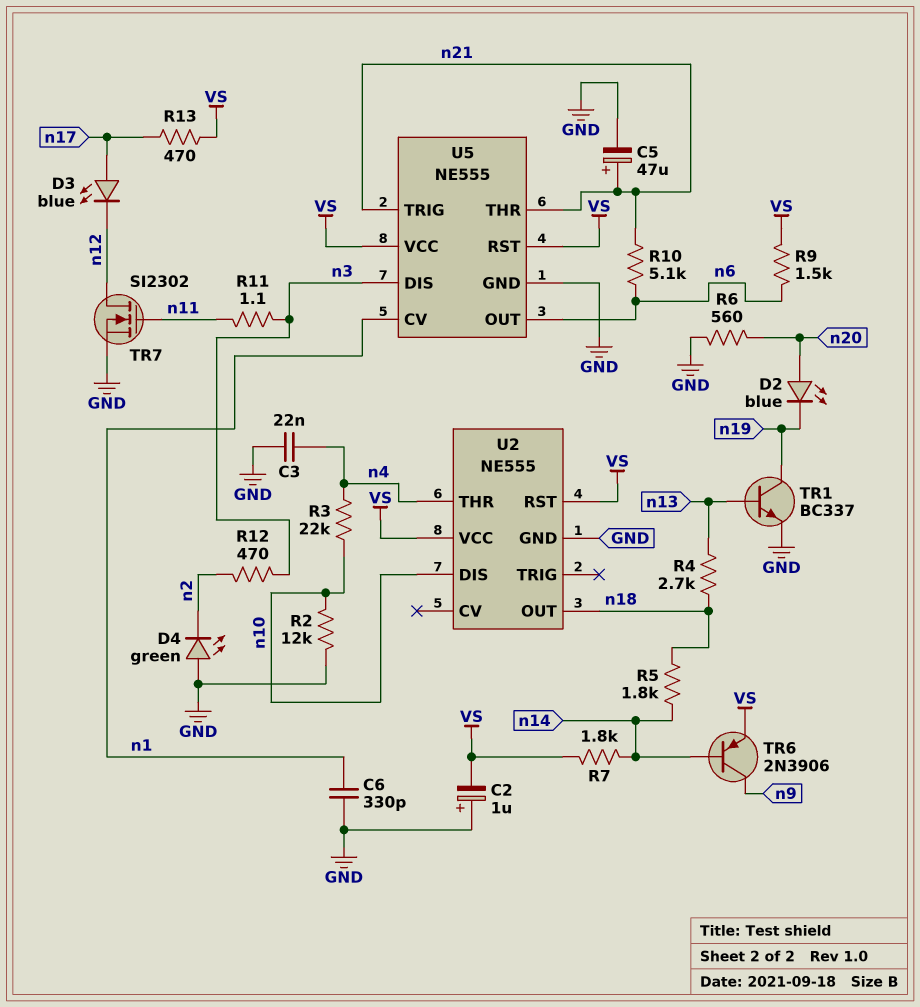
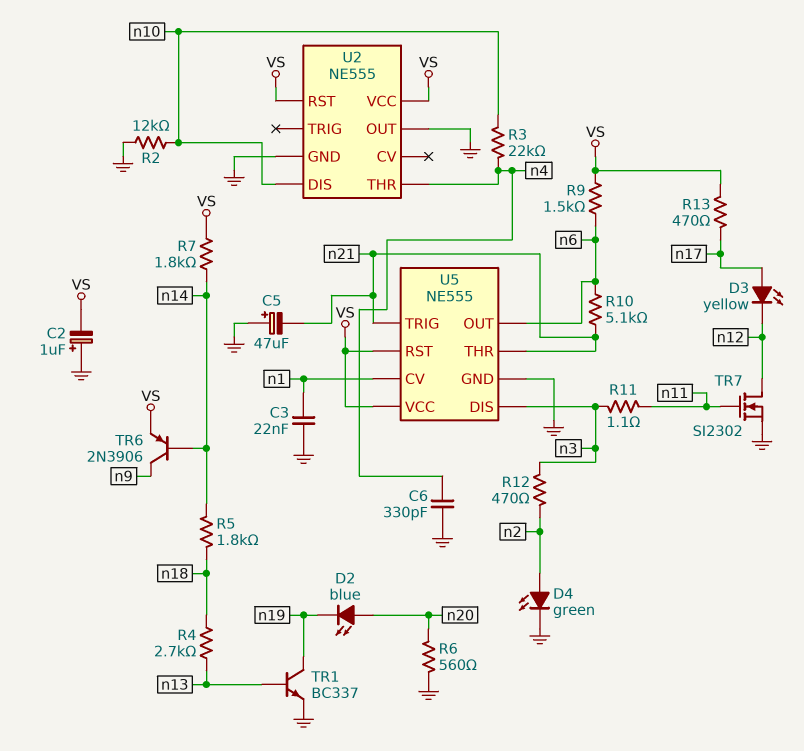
C3: 22nF (GND, n4) -> 22nF (GND, n1)
C5: 47uF (plus n21, minus GND) -> 47uF (plus GND, minus n21)
C6: 330pF (GND, n1) -> 330pF (GND, n4)
D3: LED blue (A n17, K n12) -> LED yellow (A n17, K n12)
D4: LED green (A GND, K n2) -> LED green (A n2, K GND)
U2 pin OUT: n18 -> GND

